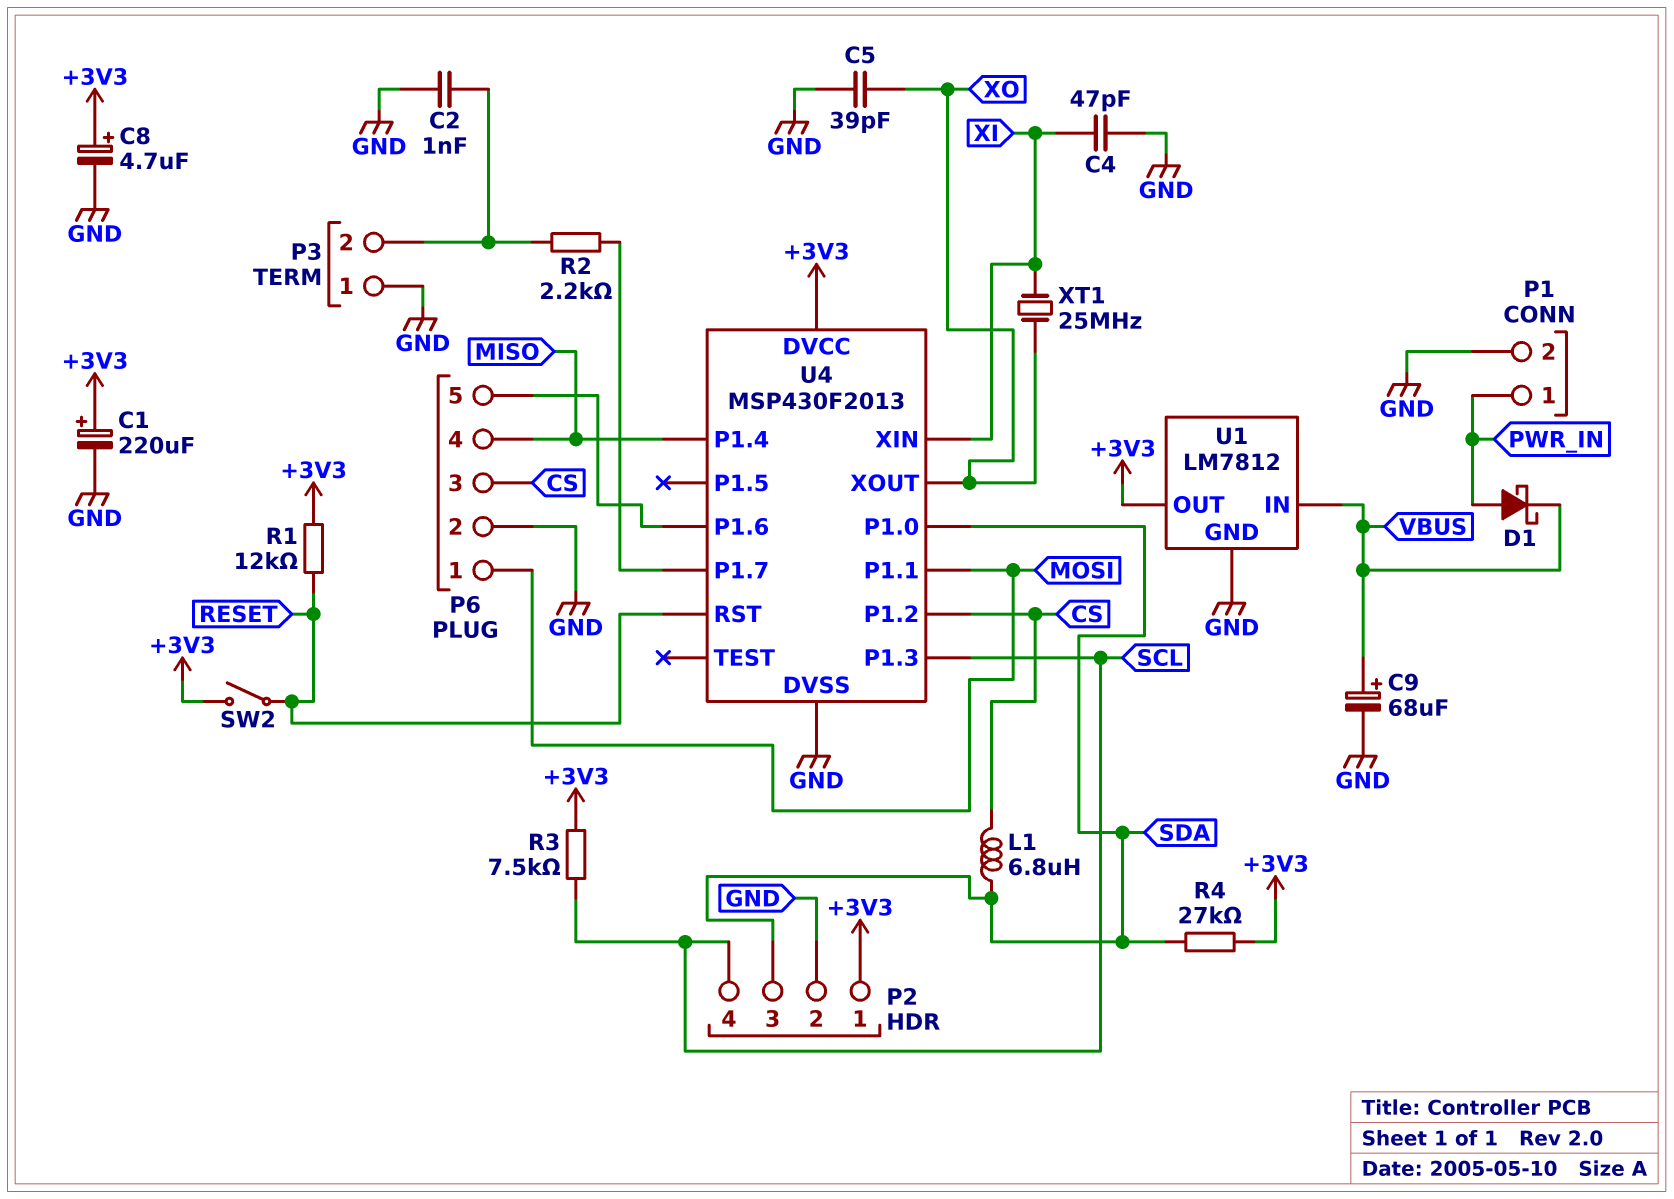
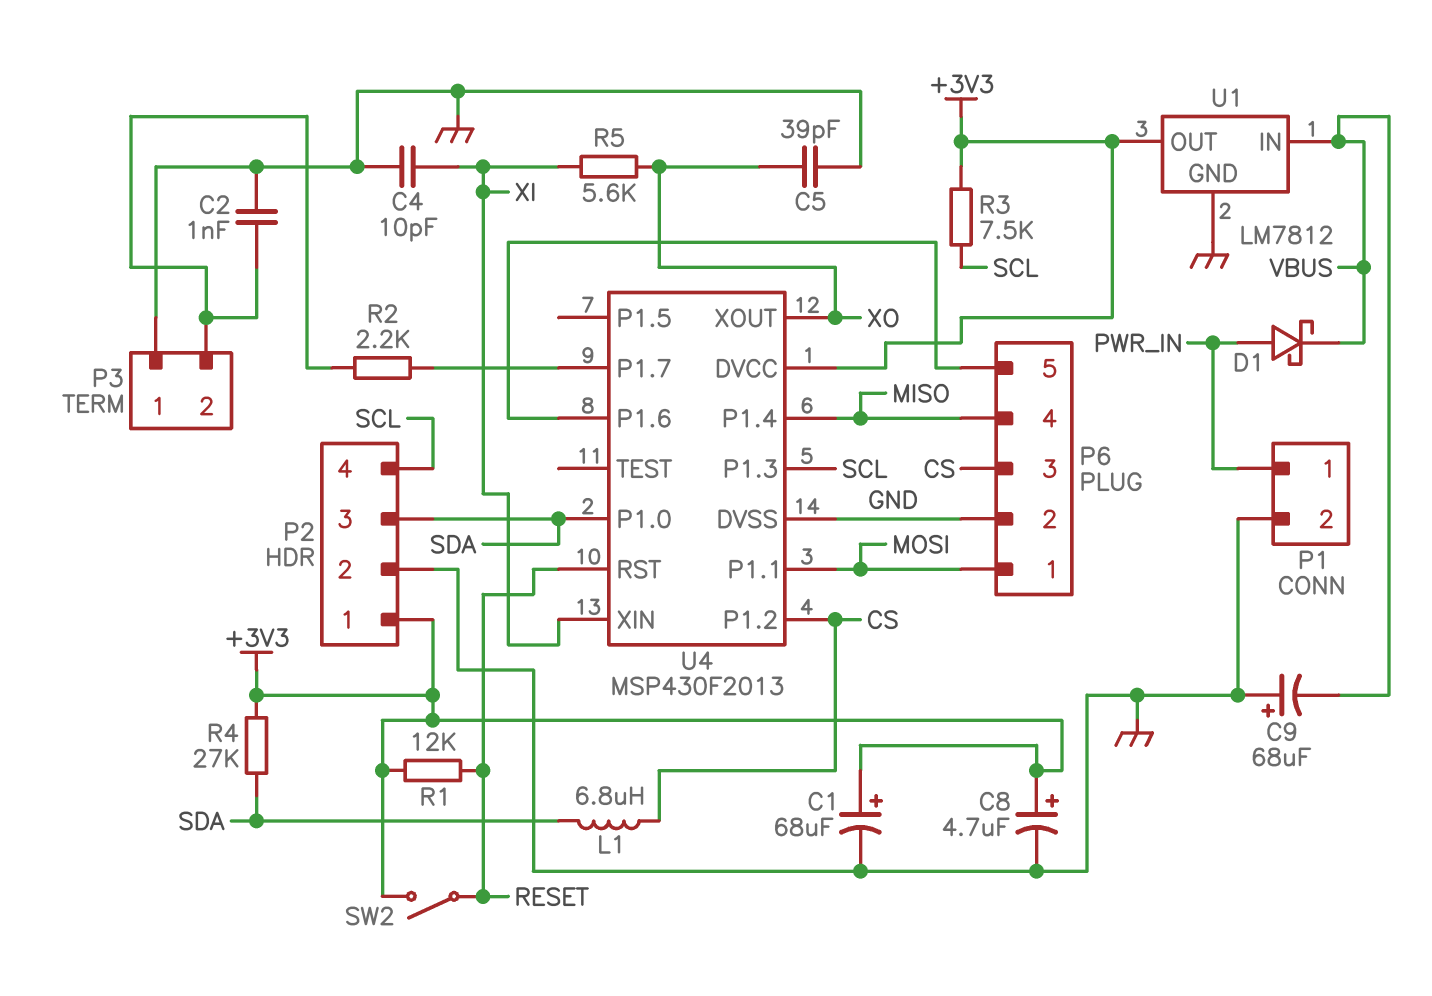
C1: 220uF (plus +3V3, minus GND) -> 68uF (plus +3V3, minus GND)
C4: 47pF (GND, XI) -> 10pF (GND, XI)
C9: 68uF (plus VBUS, minus GND) -> 68uF (plus GND, minus VBUS)
R5: none -> 5.6k (XI, XO)
XT1: 25MHz (XI, XO) -> none

